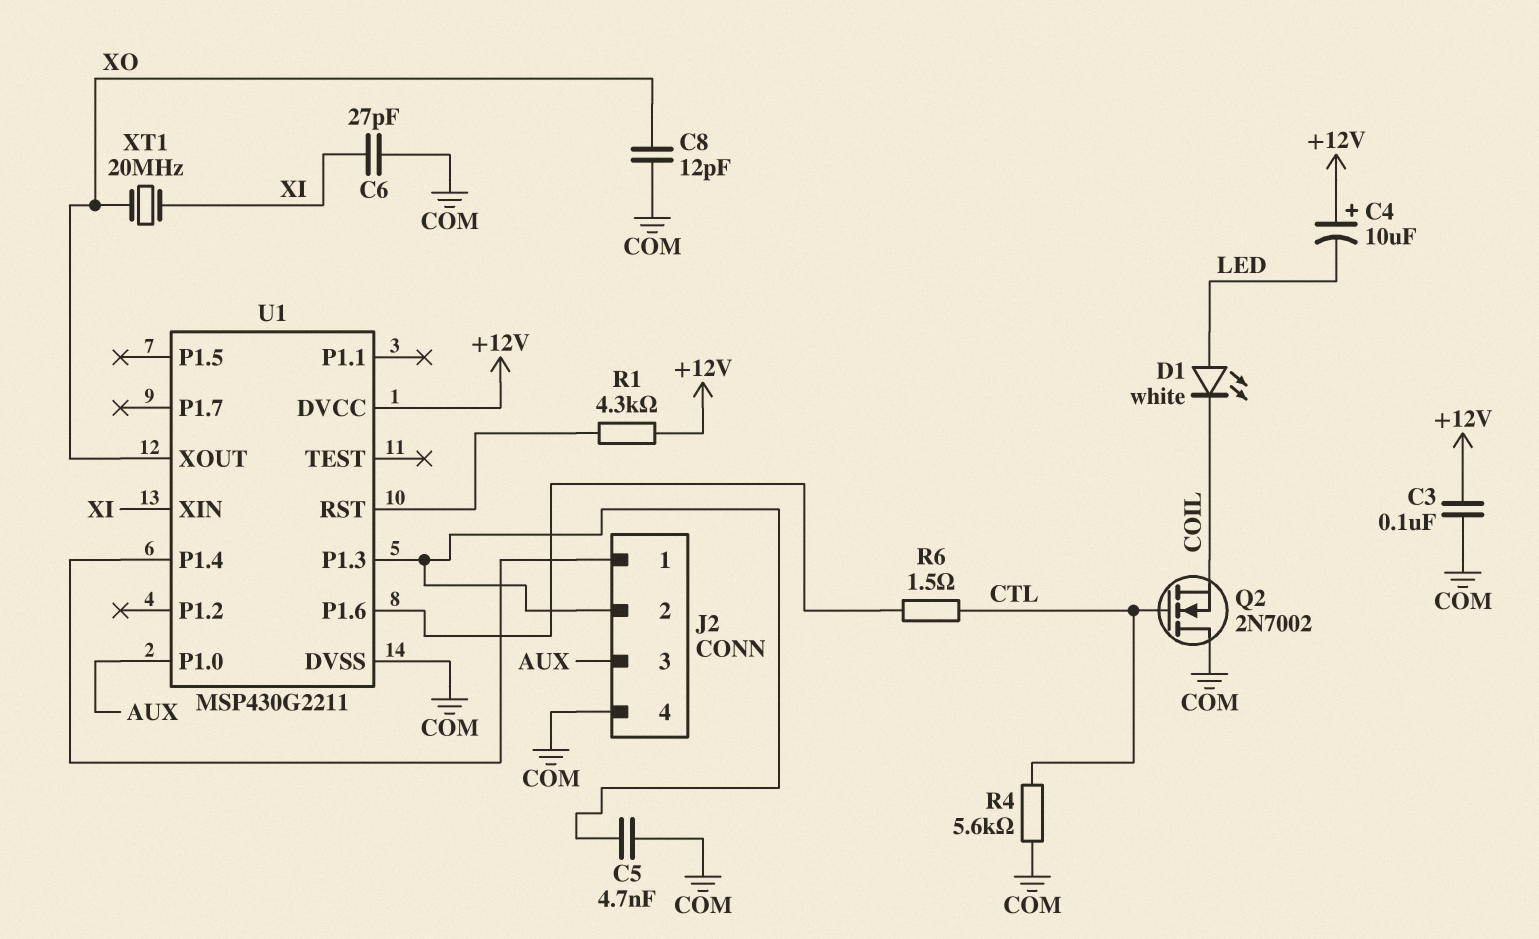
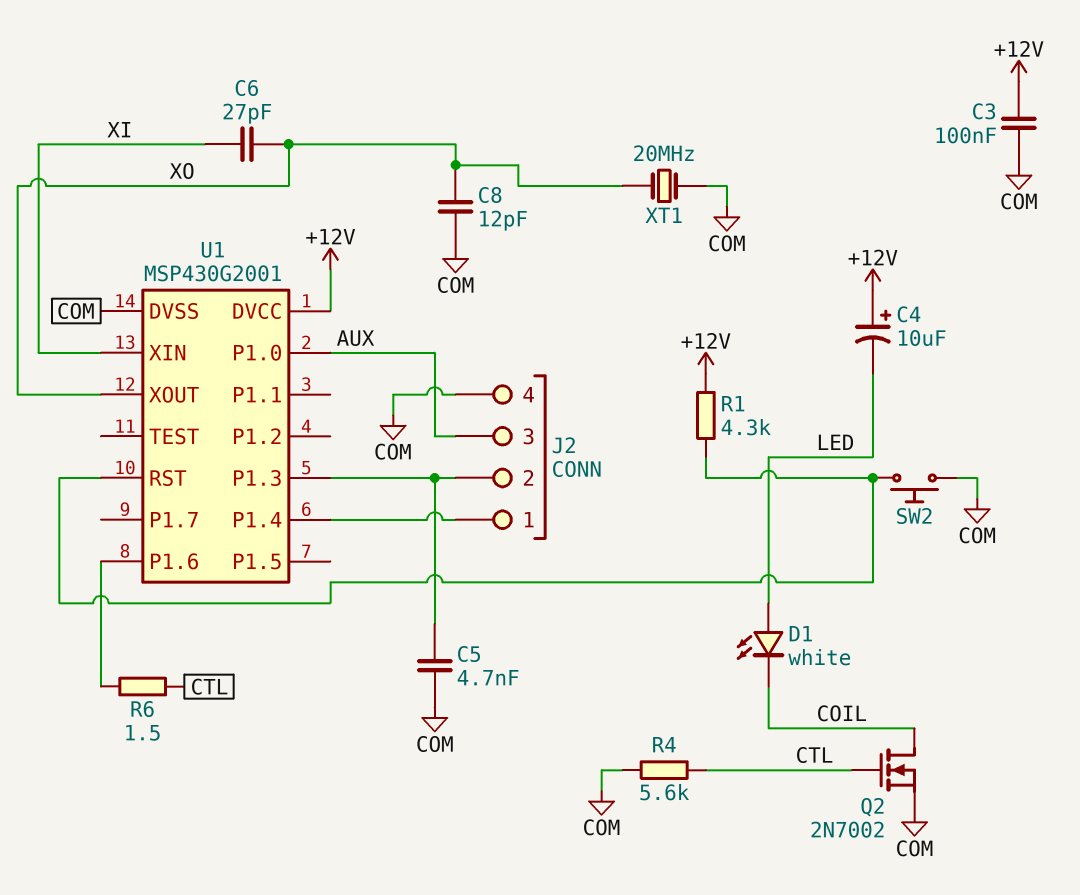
C6: 27pF (COM, XI) -> 27pF (XI, XO)
Q2: NMOS 2N7002 (G CTL, D COM, S COIL) -> NMOS 2N7002 (G CTL, D COIL, S COM)
SW2: none -> button (COM, U1/RST)
U1: MSP430G2211 -> MSP430G2001
XT1: 20MHz (XI, XO) -> 20MHz (COM, XO)

